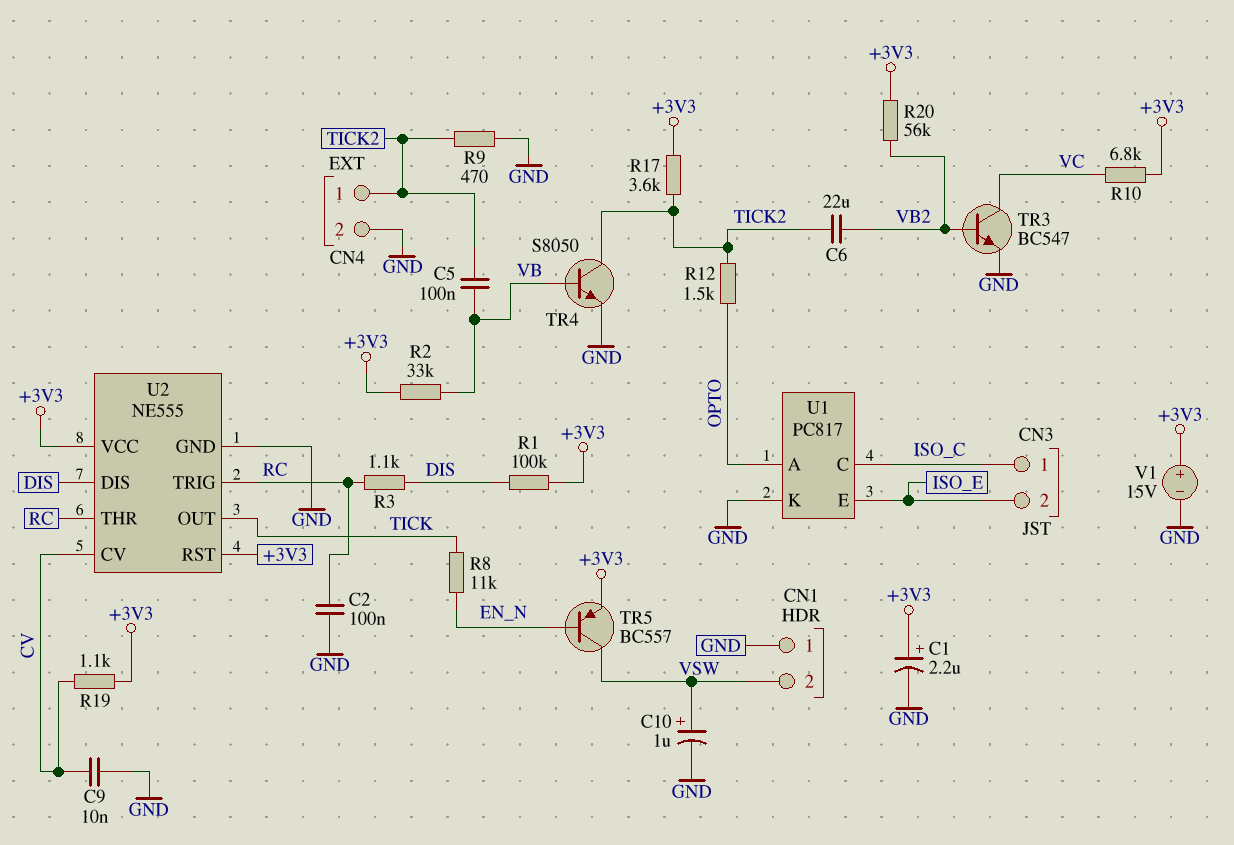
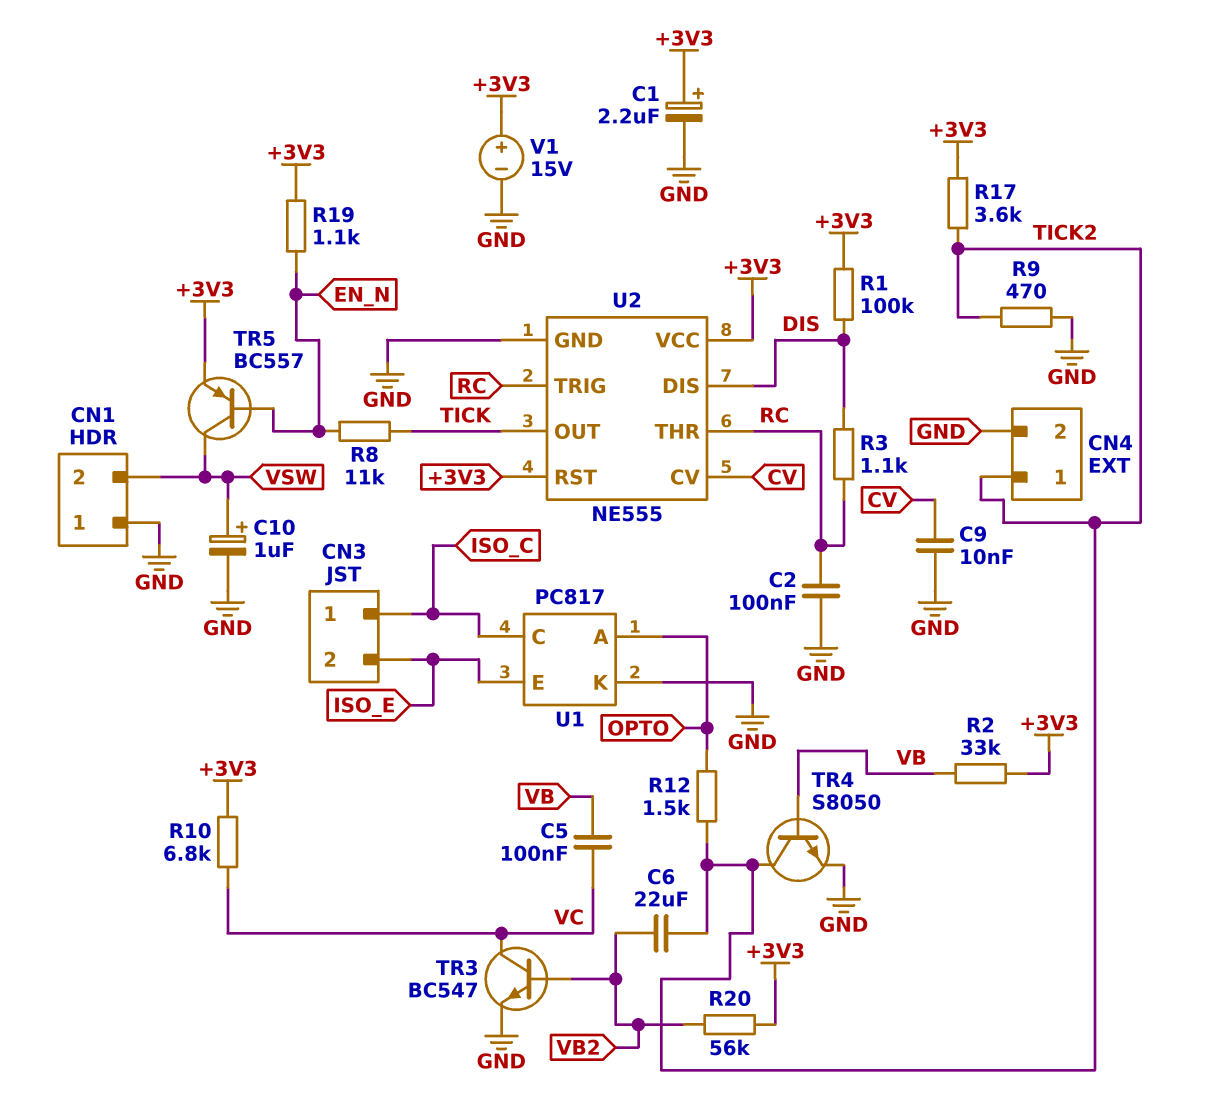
C5: 100nF (TICK2, VB) -> 100nF (VB, VC)
R19: 1.1k (+3V3, CV) -> 1.1k (+3V3, EN_N)

